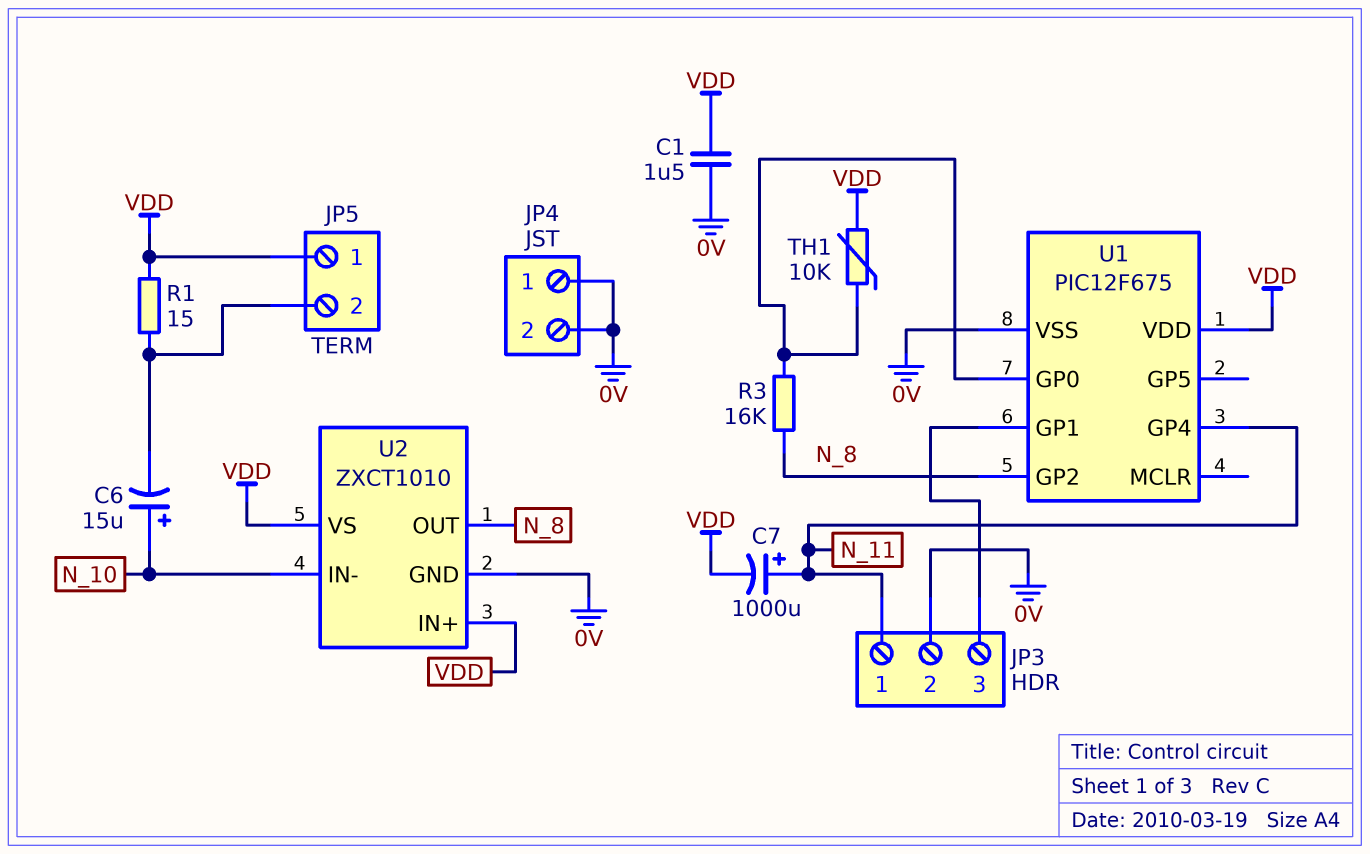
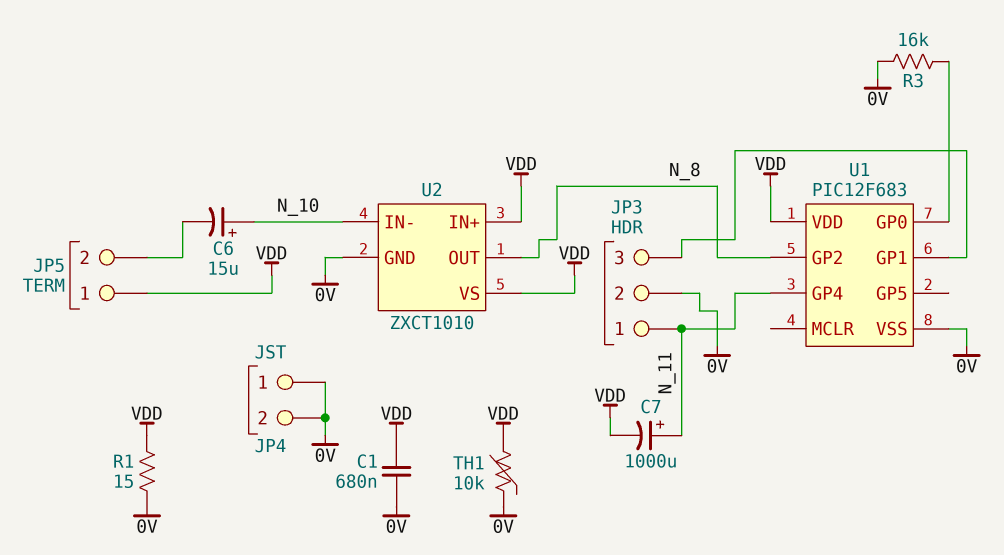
C1: 1.5uF (0V, VDD) -> 680nF (0V, VDD)
R1: 15 (JP5/2, VDD) -> 15 (0V, VDD)
R3: 16k (N_8, U1/GP0) -> 16k (0V, U1/GP0)
TH1: 10k (U1/GP0, VDD) -> 10k (0V, VDD)
U1: PIC12F675 -> PIC12F683

